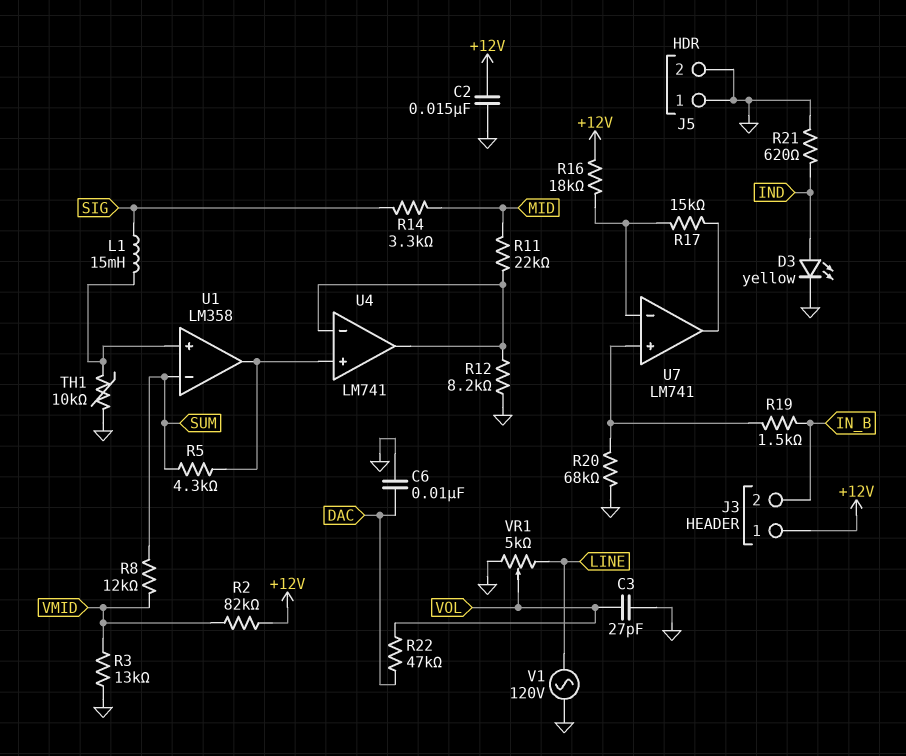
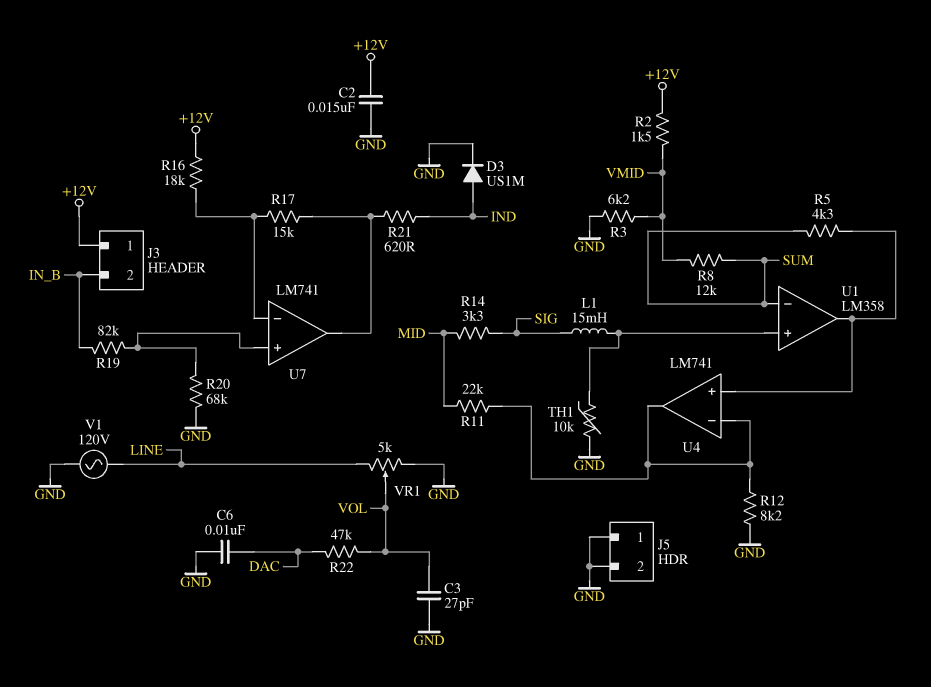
D3: LED yellow (A IND, K GND) -> diode US1M (A IND, K GND)
R2: 82k (+12V, VMID) -> 1.5k (+12V, VMID)
R3: 13k (GND, VMID) -> 6.2k (GND, VMID)
R19: 1.5k (IN_B, U7/in+) -> 82k (IN_B, U7/in+)
R21: 620 (GND, IND) -> 620 (IND, U7/out)

